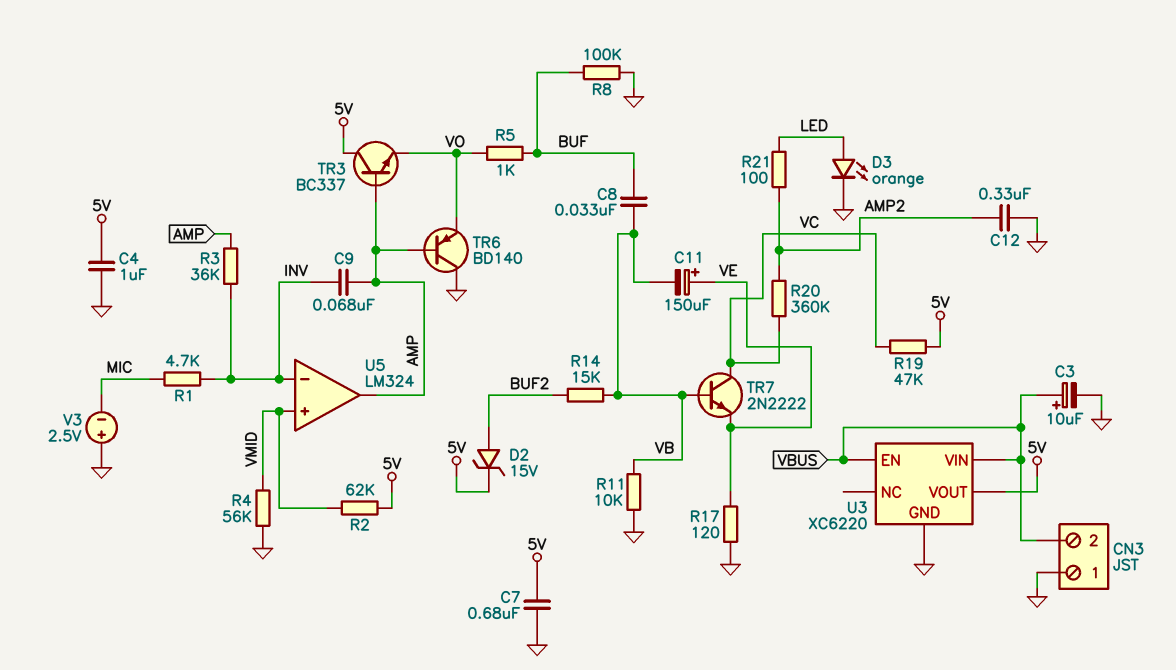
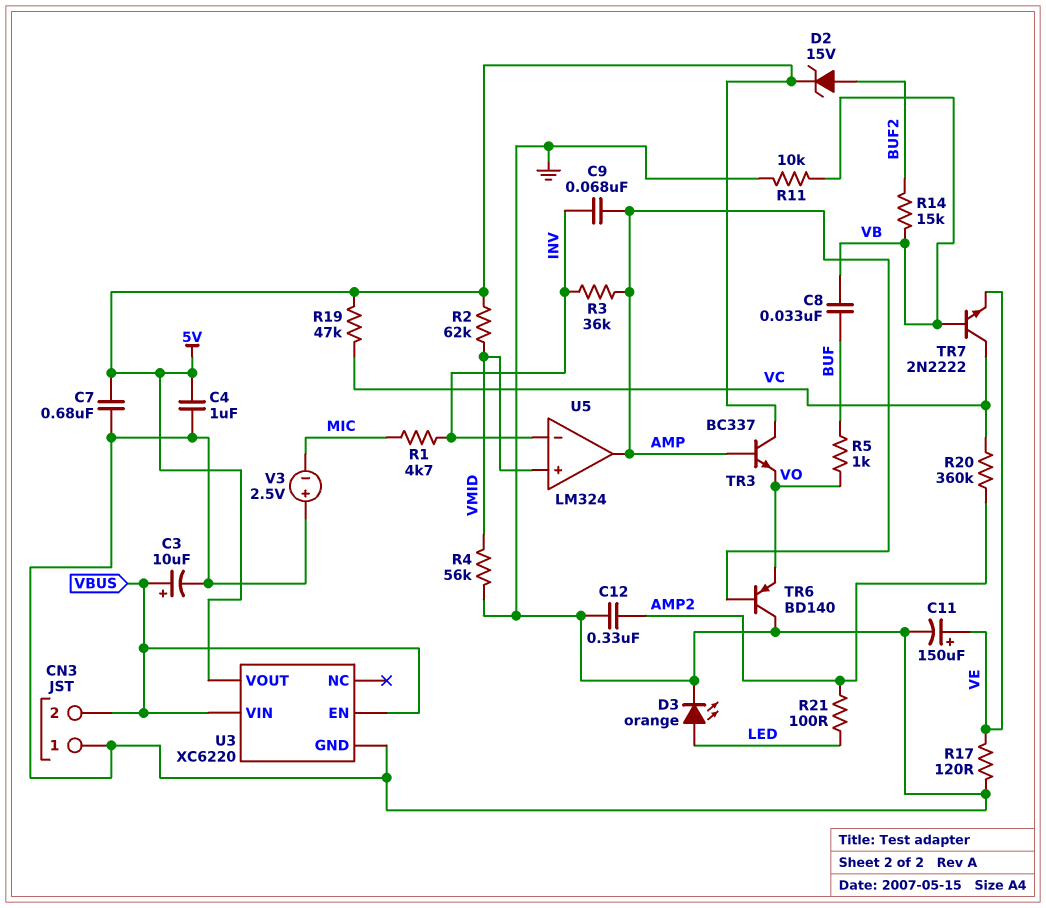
C11: 150uF (plus VE, minus VB) -> 150uF (plus VE, minus GND)
R8: 100k (BUF, GND) -> none

